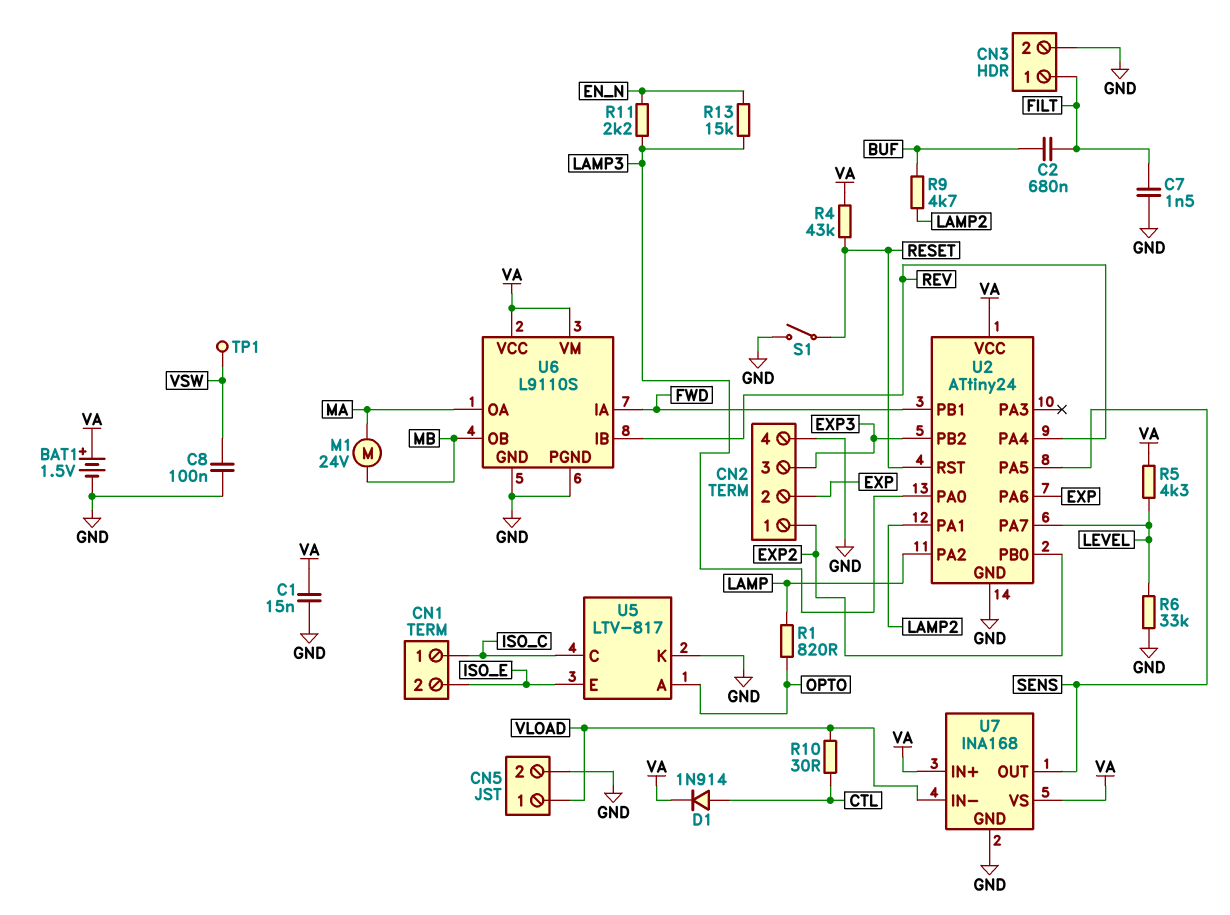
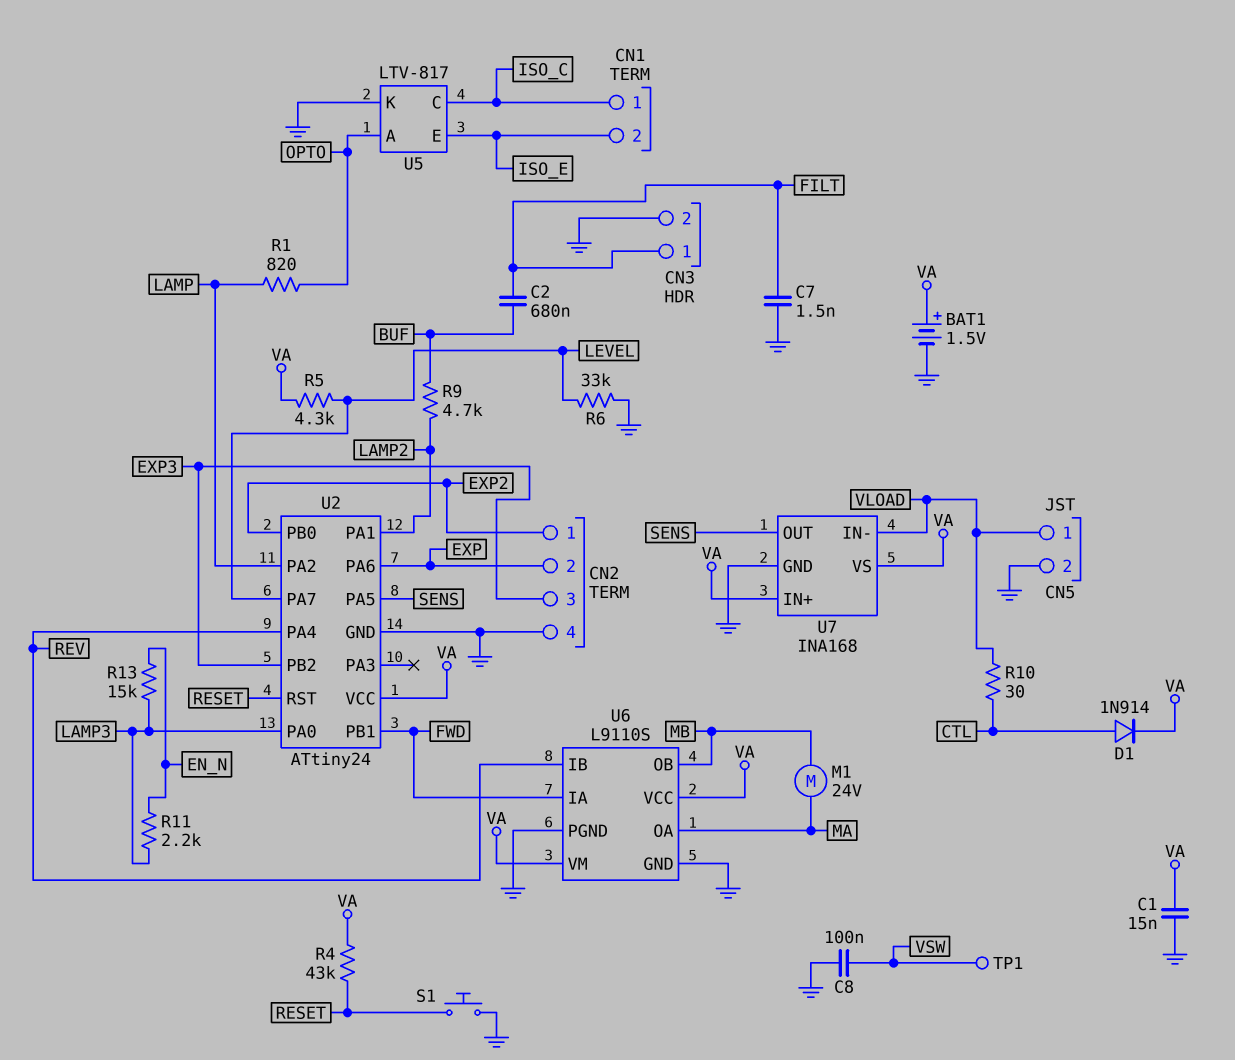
S1: switch (GND, RESET) -> button (GND, RESET)

